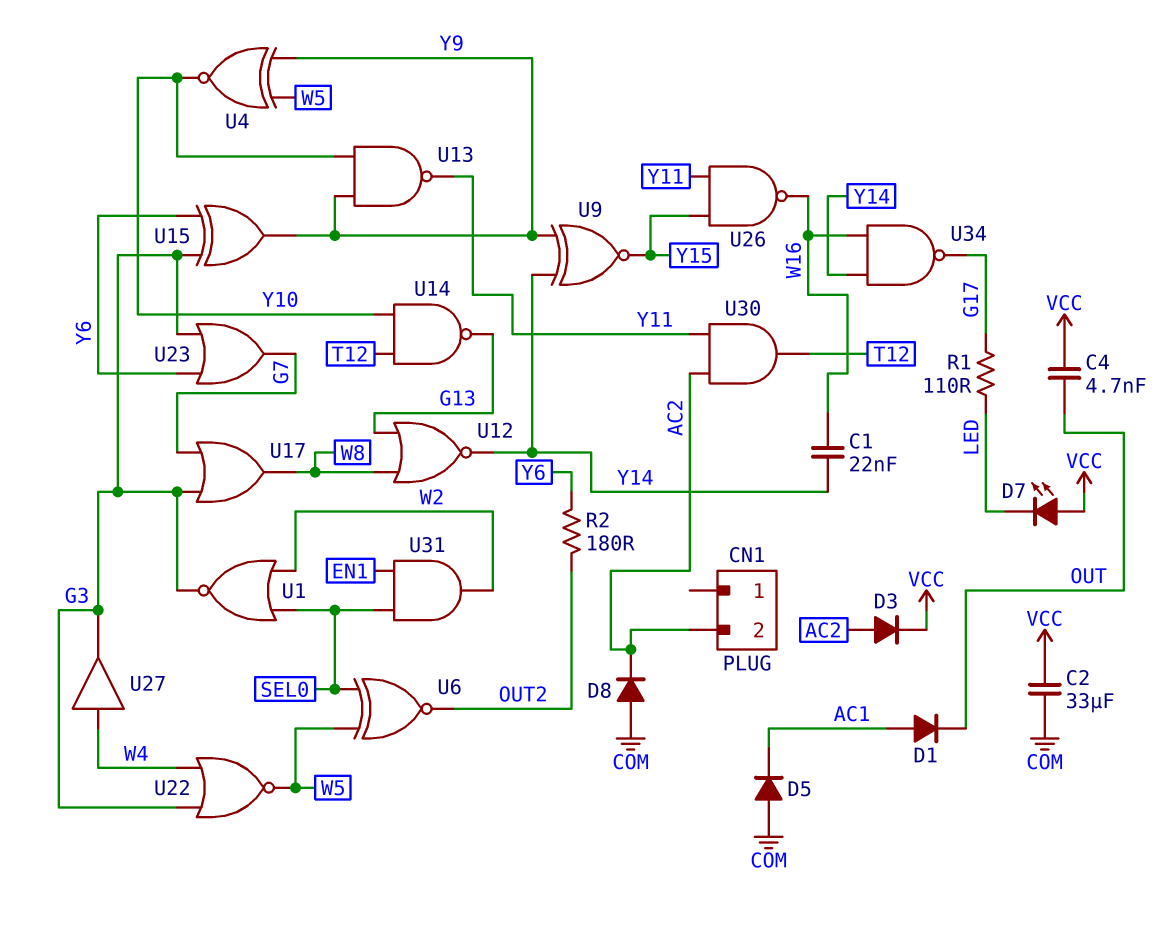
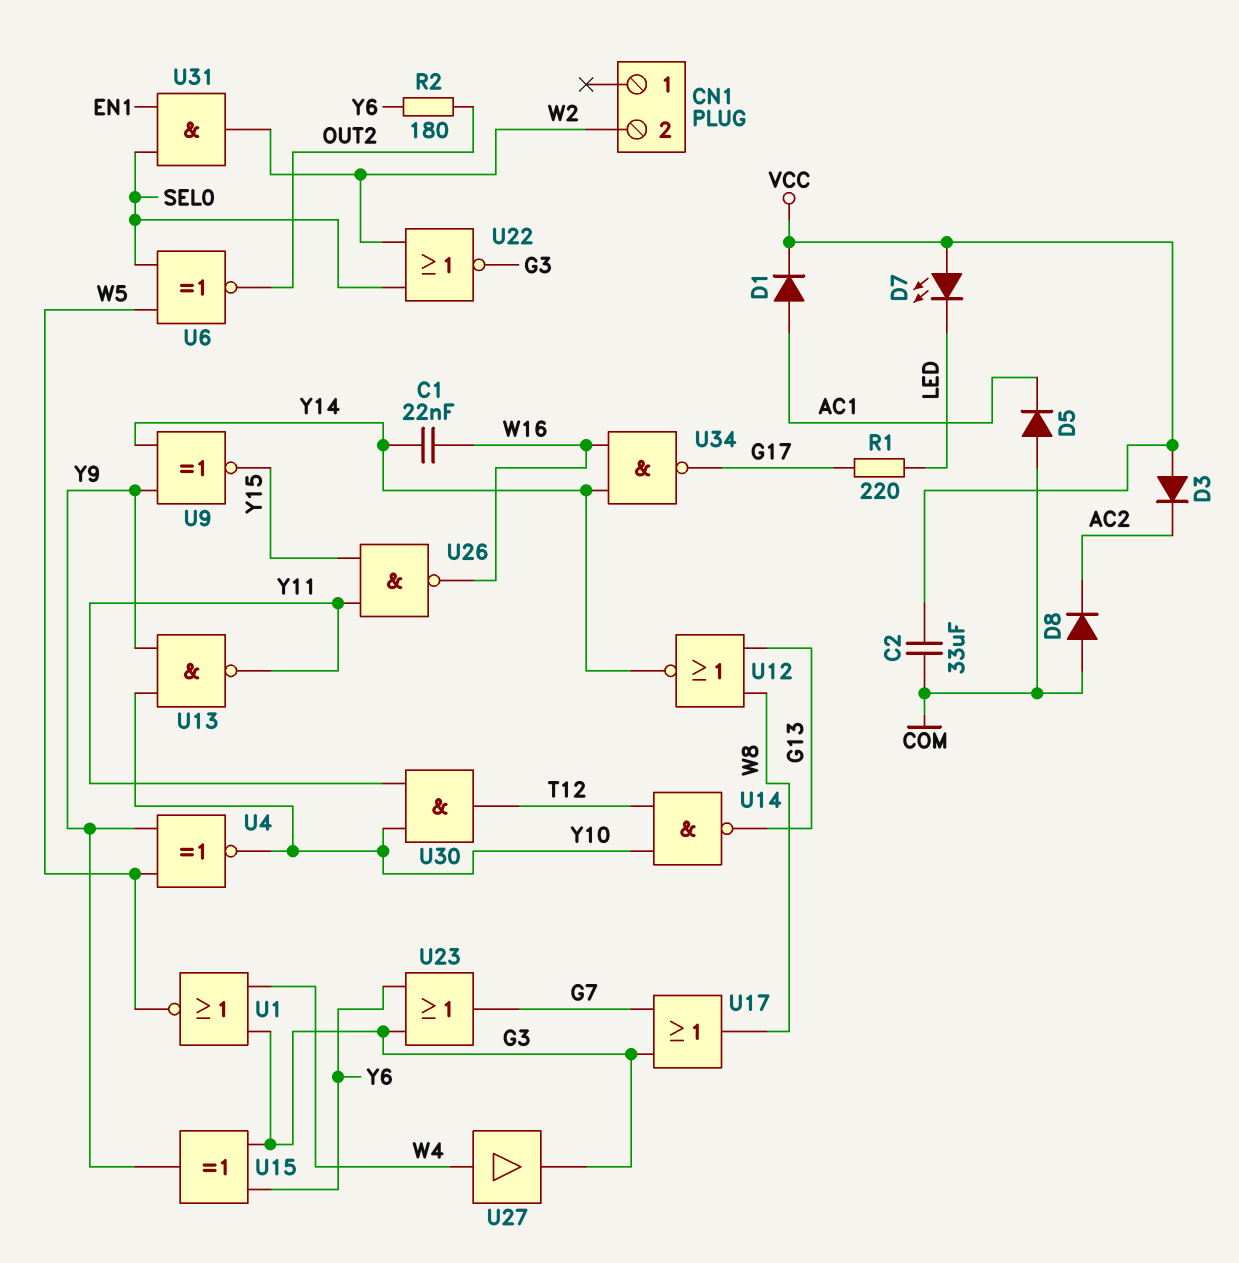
C4: 4.7nF (OUT, VCC) -> none
CN1 pin 2: AC2 -> W2
D1: diode (A AC1, K OUT) -> diode (A AC1, K VCC)
D3: diode (A AC2, K VCC) -> diode (A VCC, K AC2)
R1: 110 (G17, LED) -> 220 (G17, LED)
U1: NOR (in SEL0, in W2, out G3) -> NOR (in G3, in W4, out W5)
U22: NOR (in G3, in W4, out W5) -> NOR (in SEL0, in W2, out G3)
U30: AND (in AC2, in Y11, out T12) -> AND (in Y10, in Y11, out T12)

